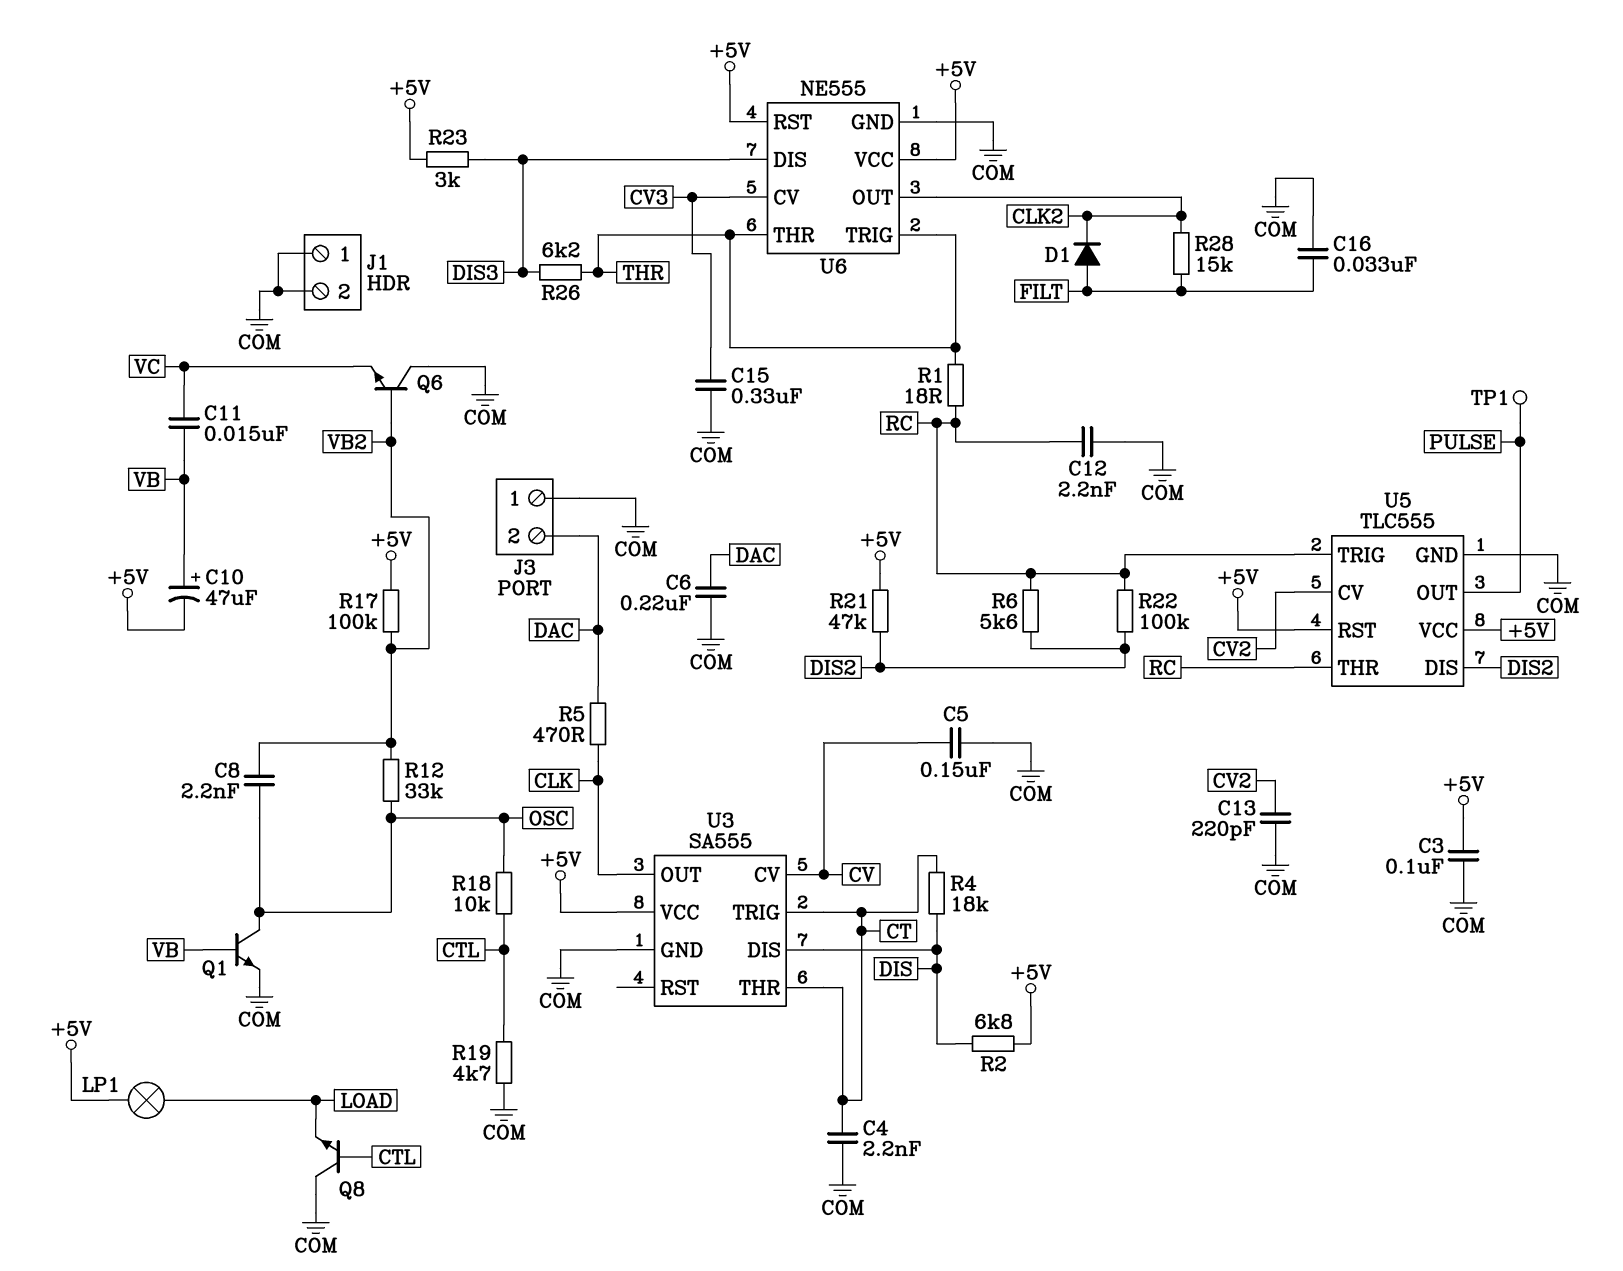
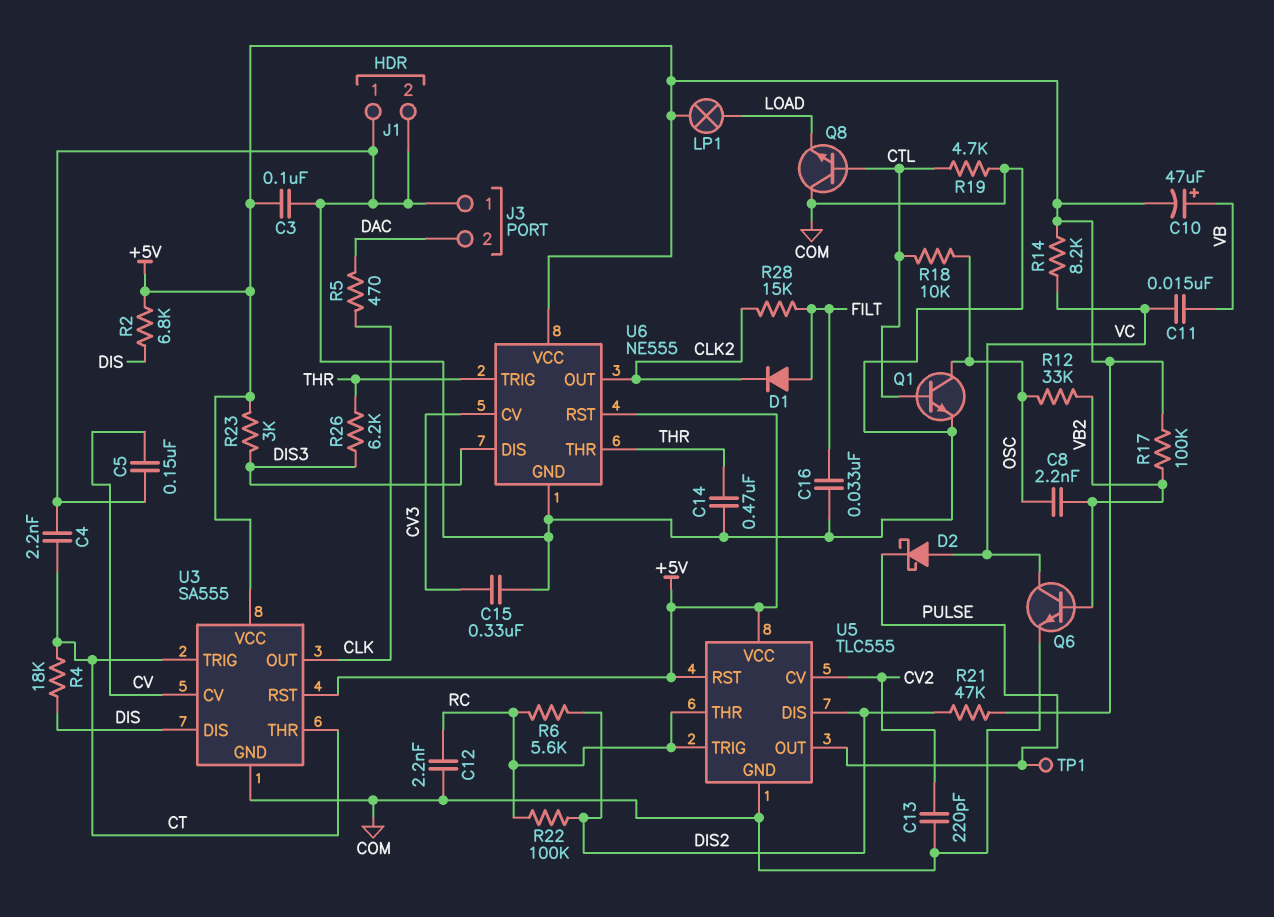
C6: 220nF (COM, DAC) -> none
C14: none -> 470nF (COM, THR)
D2: none -> schottky (A VC, K PULSE)
Q1: NPN (B VB, C OSC, E COM) -> NPN (B CTL, C OSC, E COM)
Q6: NPN (B VB2, C COM, E VC) -> NPN (B VB2, C VC, E COM)
R1: 18 (RC, THR) -> none
R14: none -> 8.2k (+5V, VC)
U3 pin RST: none -> +5V

